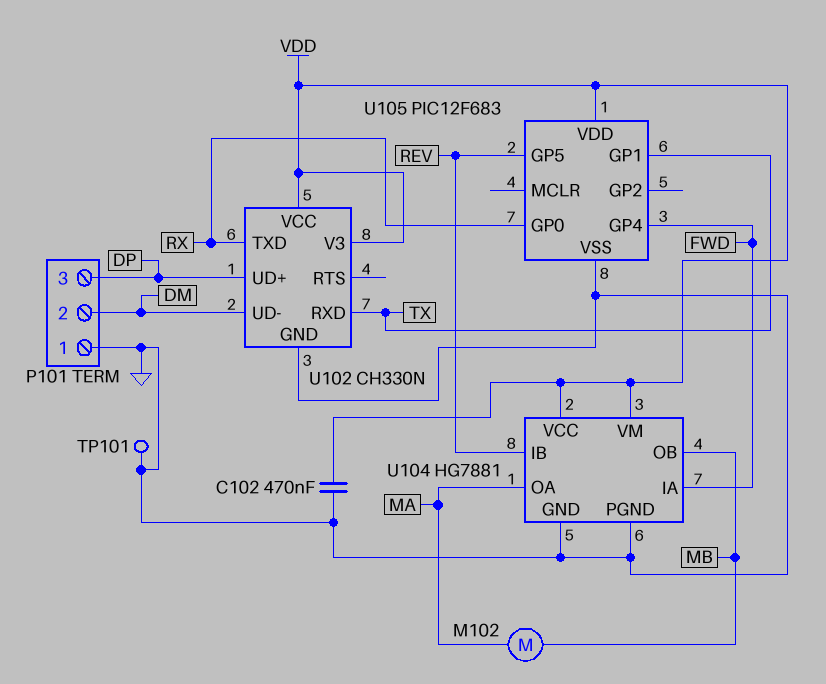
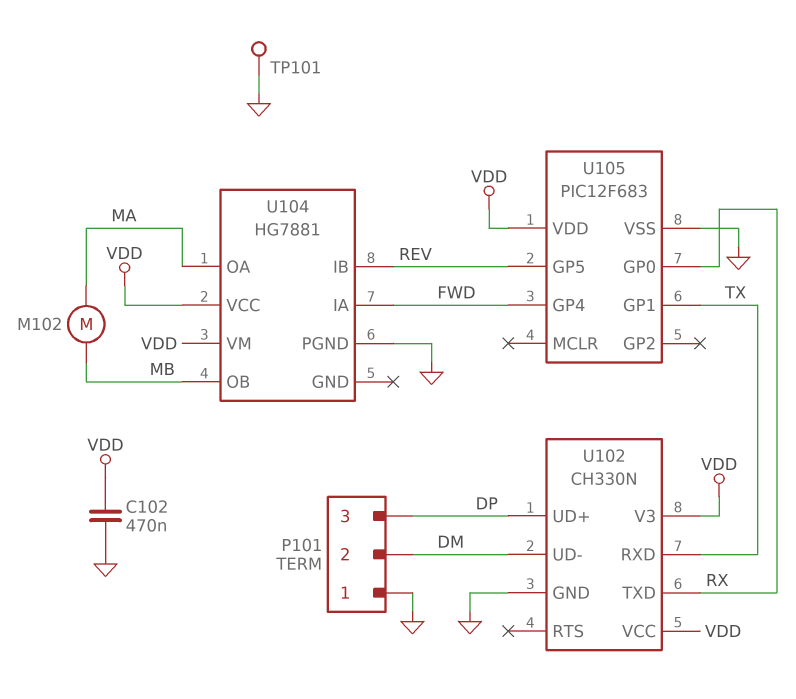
U104 pin GND: GND -> none

